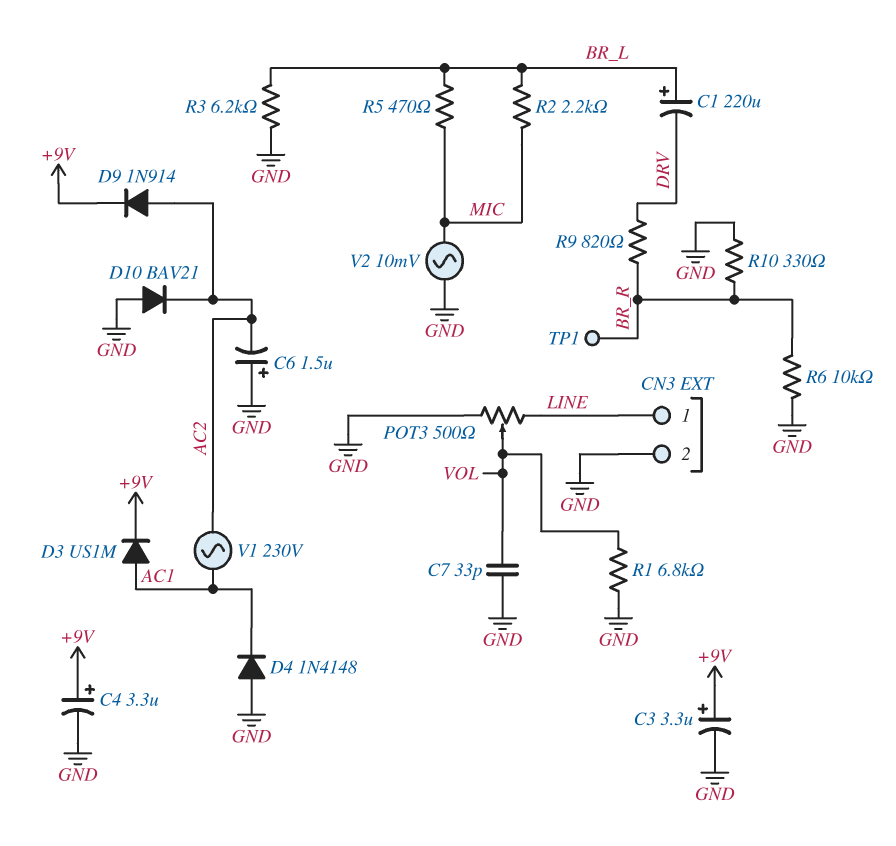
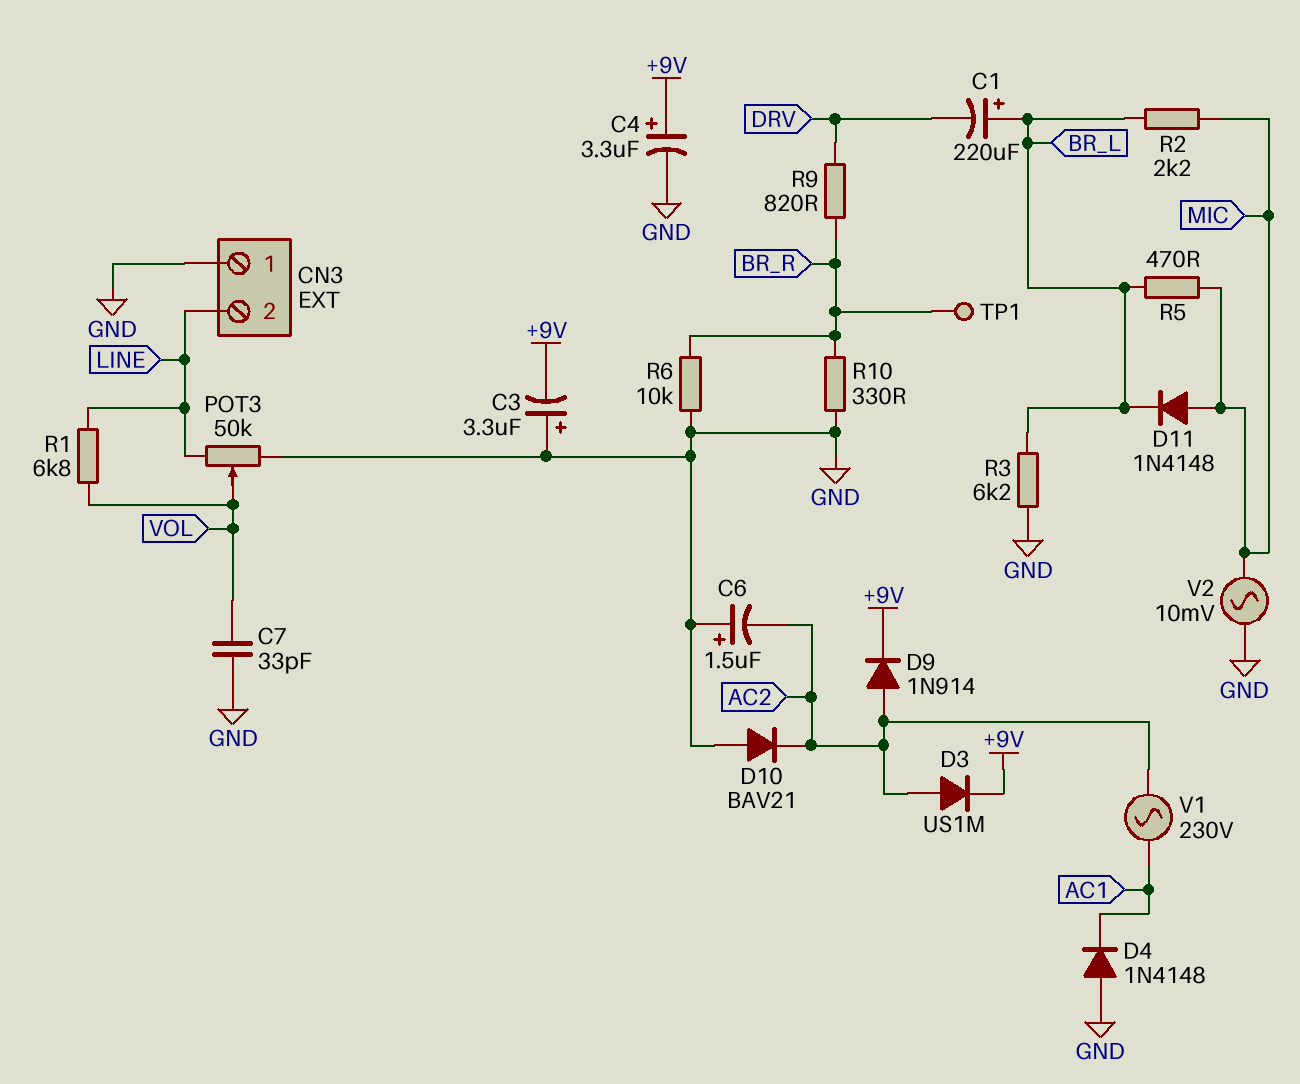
C3: 3.3uF (plus +9V, minus GND) -> 3.3uF (plus GND, minus +9V)
CN3 pin 1: LINE -> GND
CN3 pin 2: GND -> LINE
D3: diode US1M (A AC1, K +9V) -> diode US1M (A AC2, K +9V)
D11: none -> diode 1N4148 (A MIC, K BR_L)
POT3: 500 (GND, LINE, wiper VOL) -> 50k (GND, LINE, wiper VOL)
R1: 6.8k (GND, VOL) -> 6.8k (LINE, VOL)

